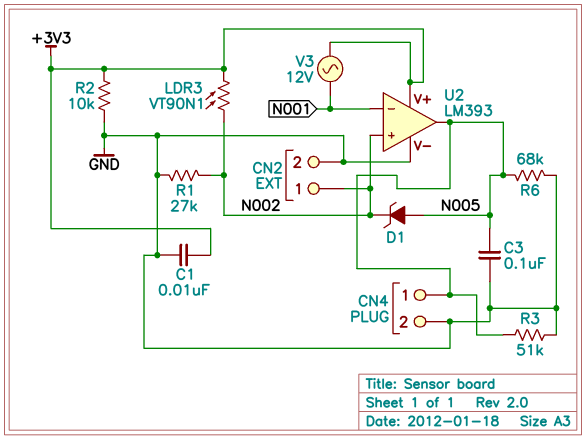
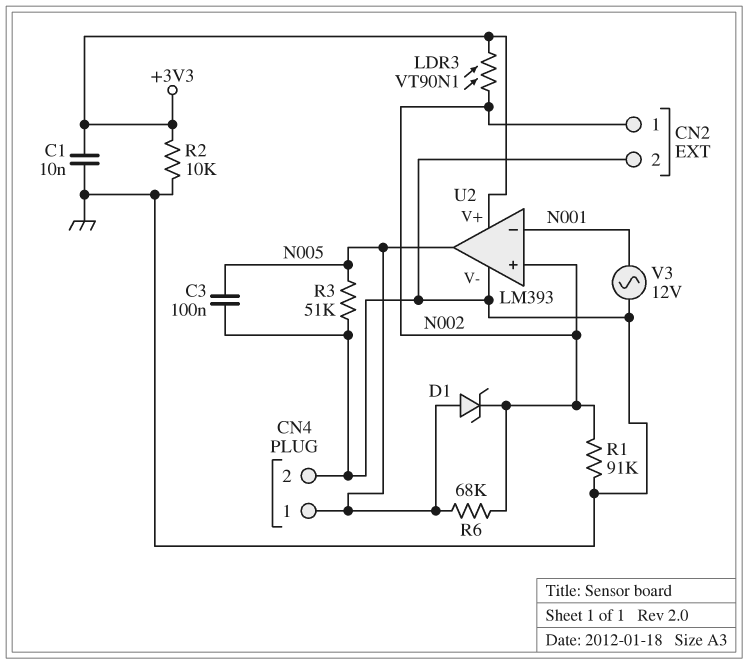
R1: 27k (GND, N002) -> 91k (GND, N002)
R6: 68k (GND, N005) -> 68k (N002, N005)
V3: AC 12V (+3V3, N001) -> AC 12V (GND, N001)

